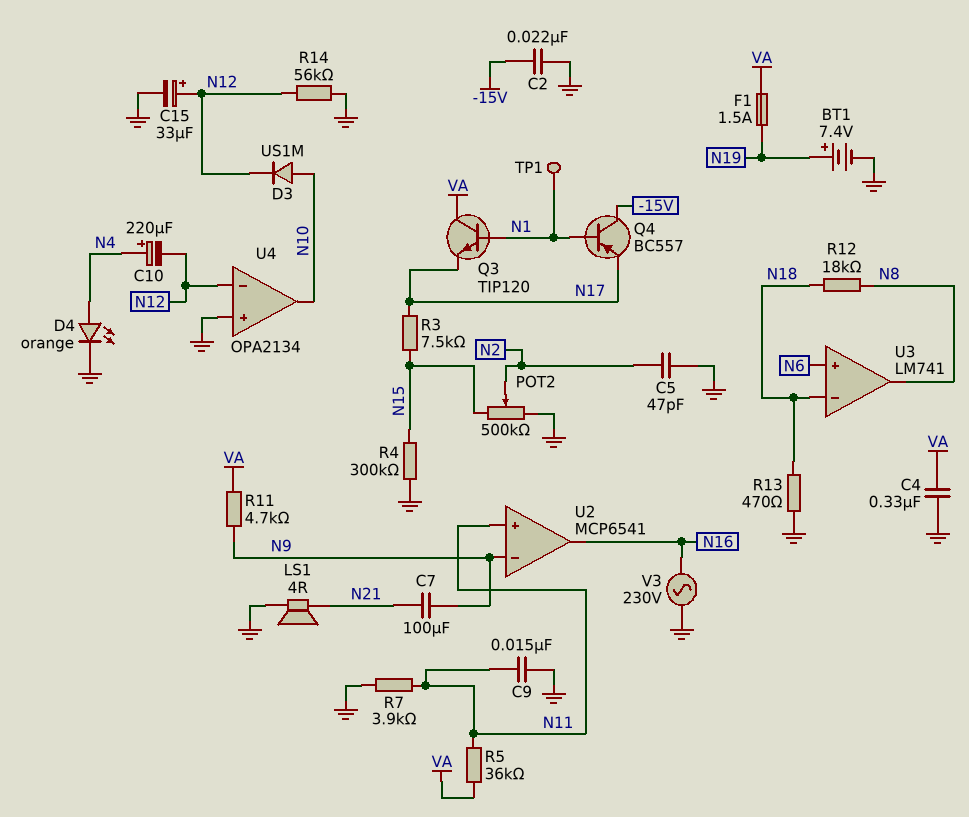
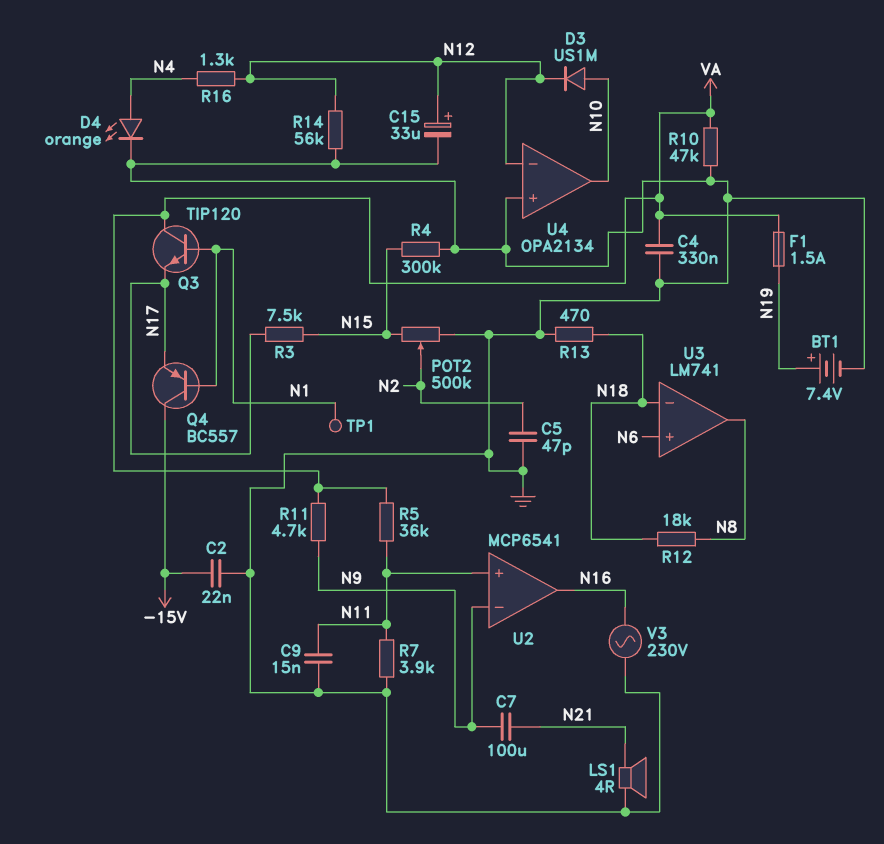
C10: 220uF (plus N4, minus N12) -> none
R10: none -> 47k (GND, VA)
R16: none -> 1.3k (N4, N12)

